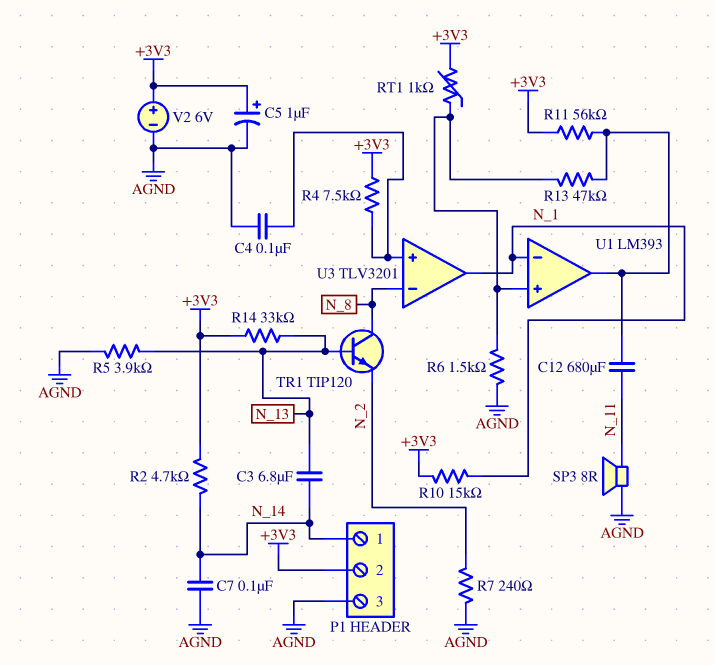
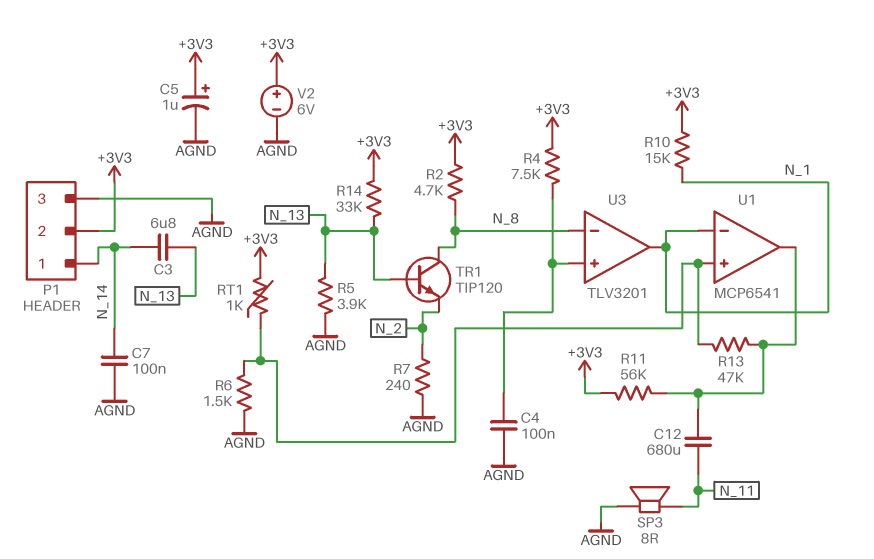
R2: 4.7k (+3V3, N_14) -> 4.7k (+3V3, N_8)
U1: LM393 -> MCP6541

